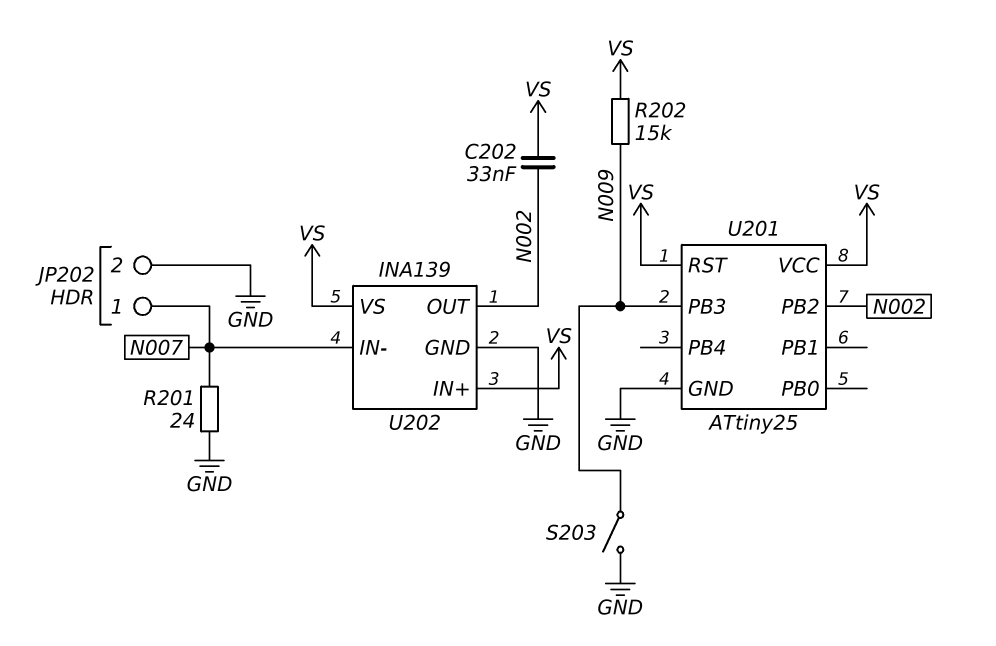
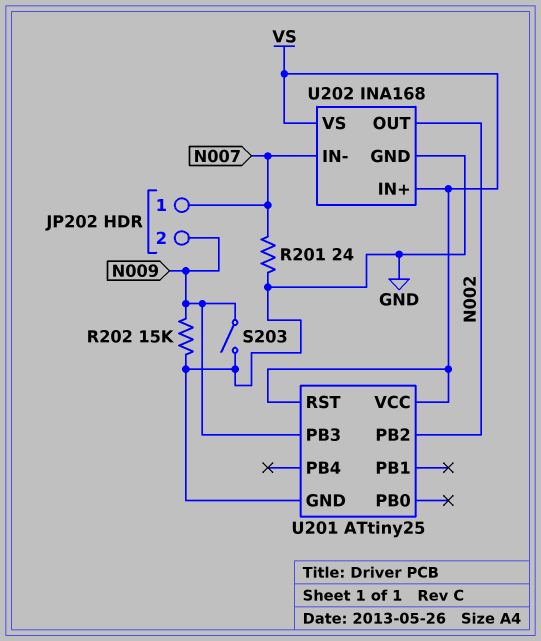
C202: 33nF (N002, VS) -> none
JP202 pin 2: GND -> N009
R202: 15k (N009, VS) -> 15k (GND, N009)
U202: INA139 -> INA168

